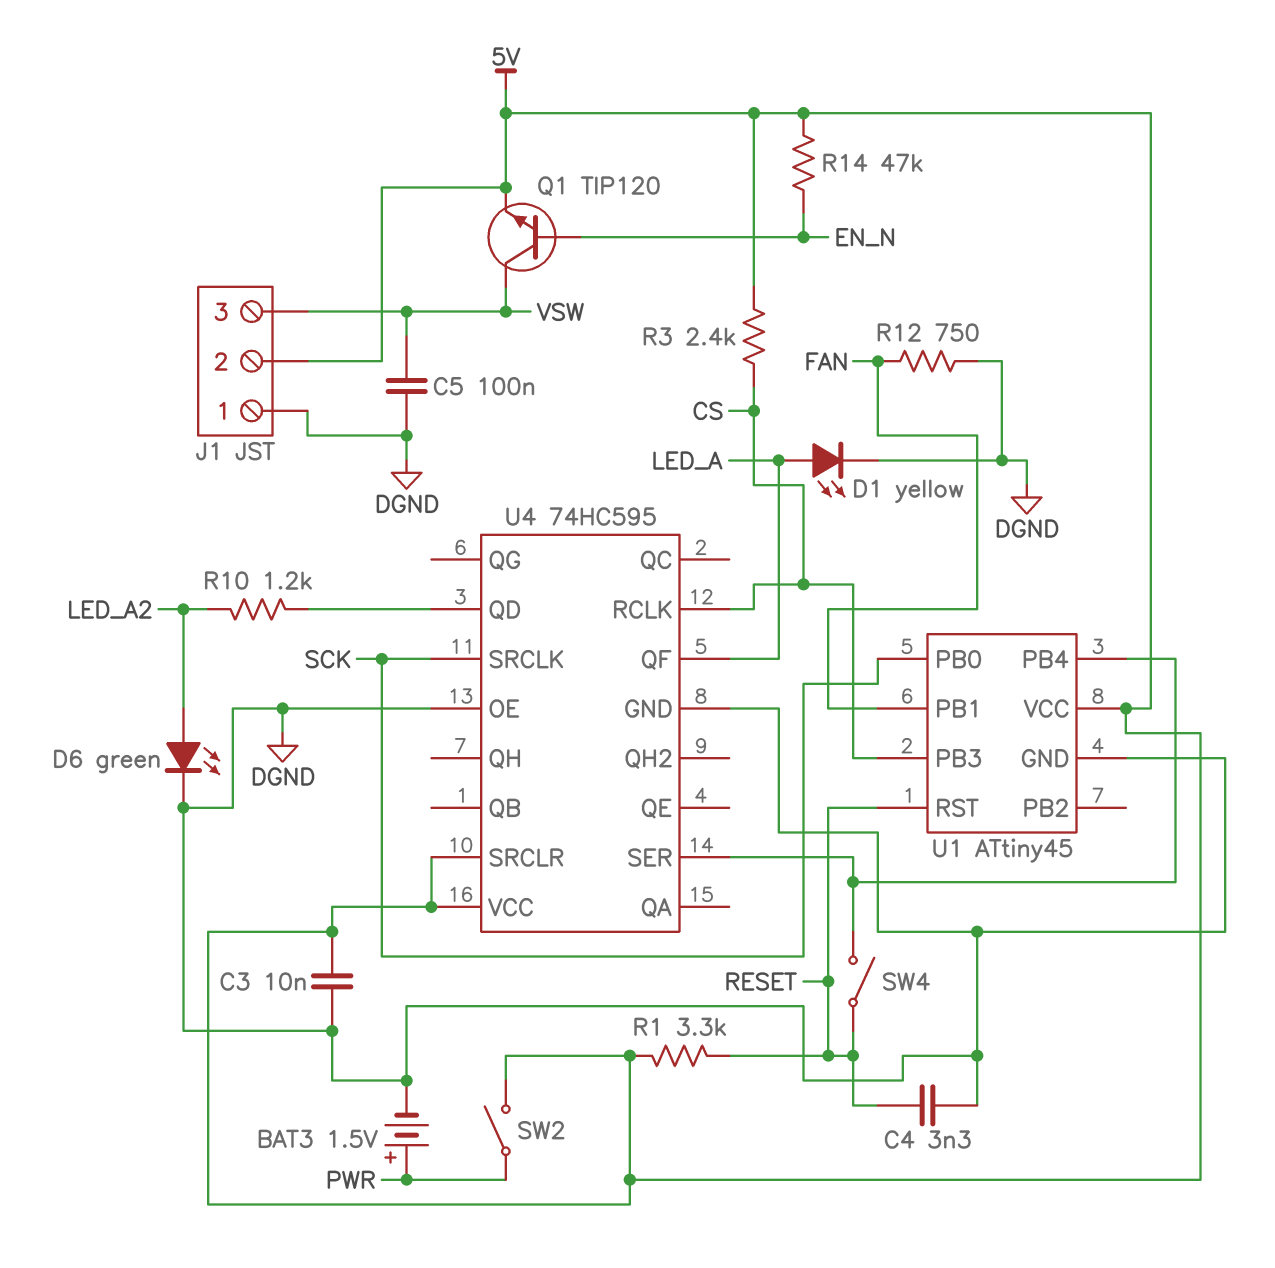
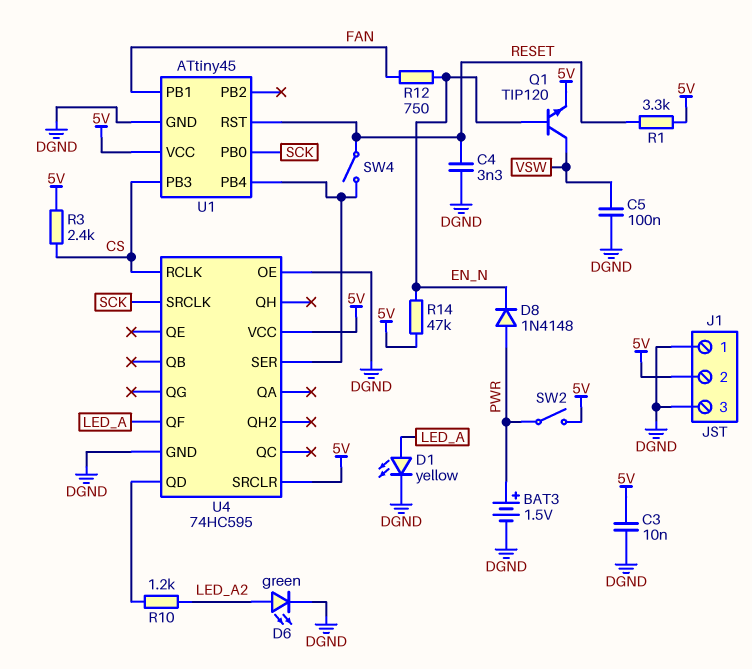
D8: none -> diode 1N4148 (A PWR, K EN_N)
J1 pin 3: VSW -> DGND
R12: 750 (DGND, FAN) -> 750 (EN_N, FAN)

